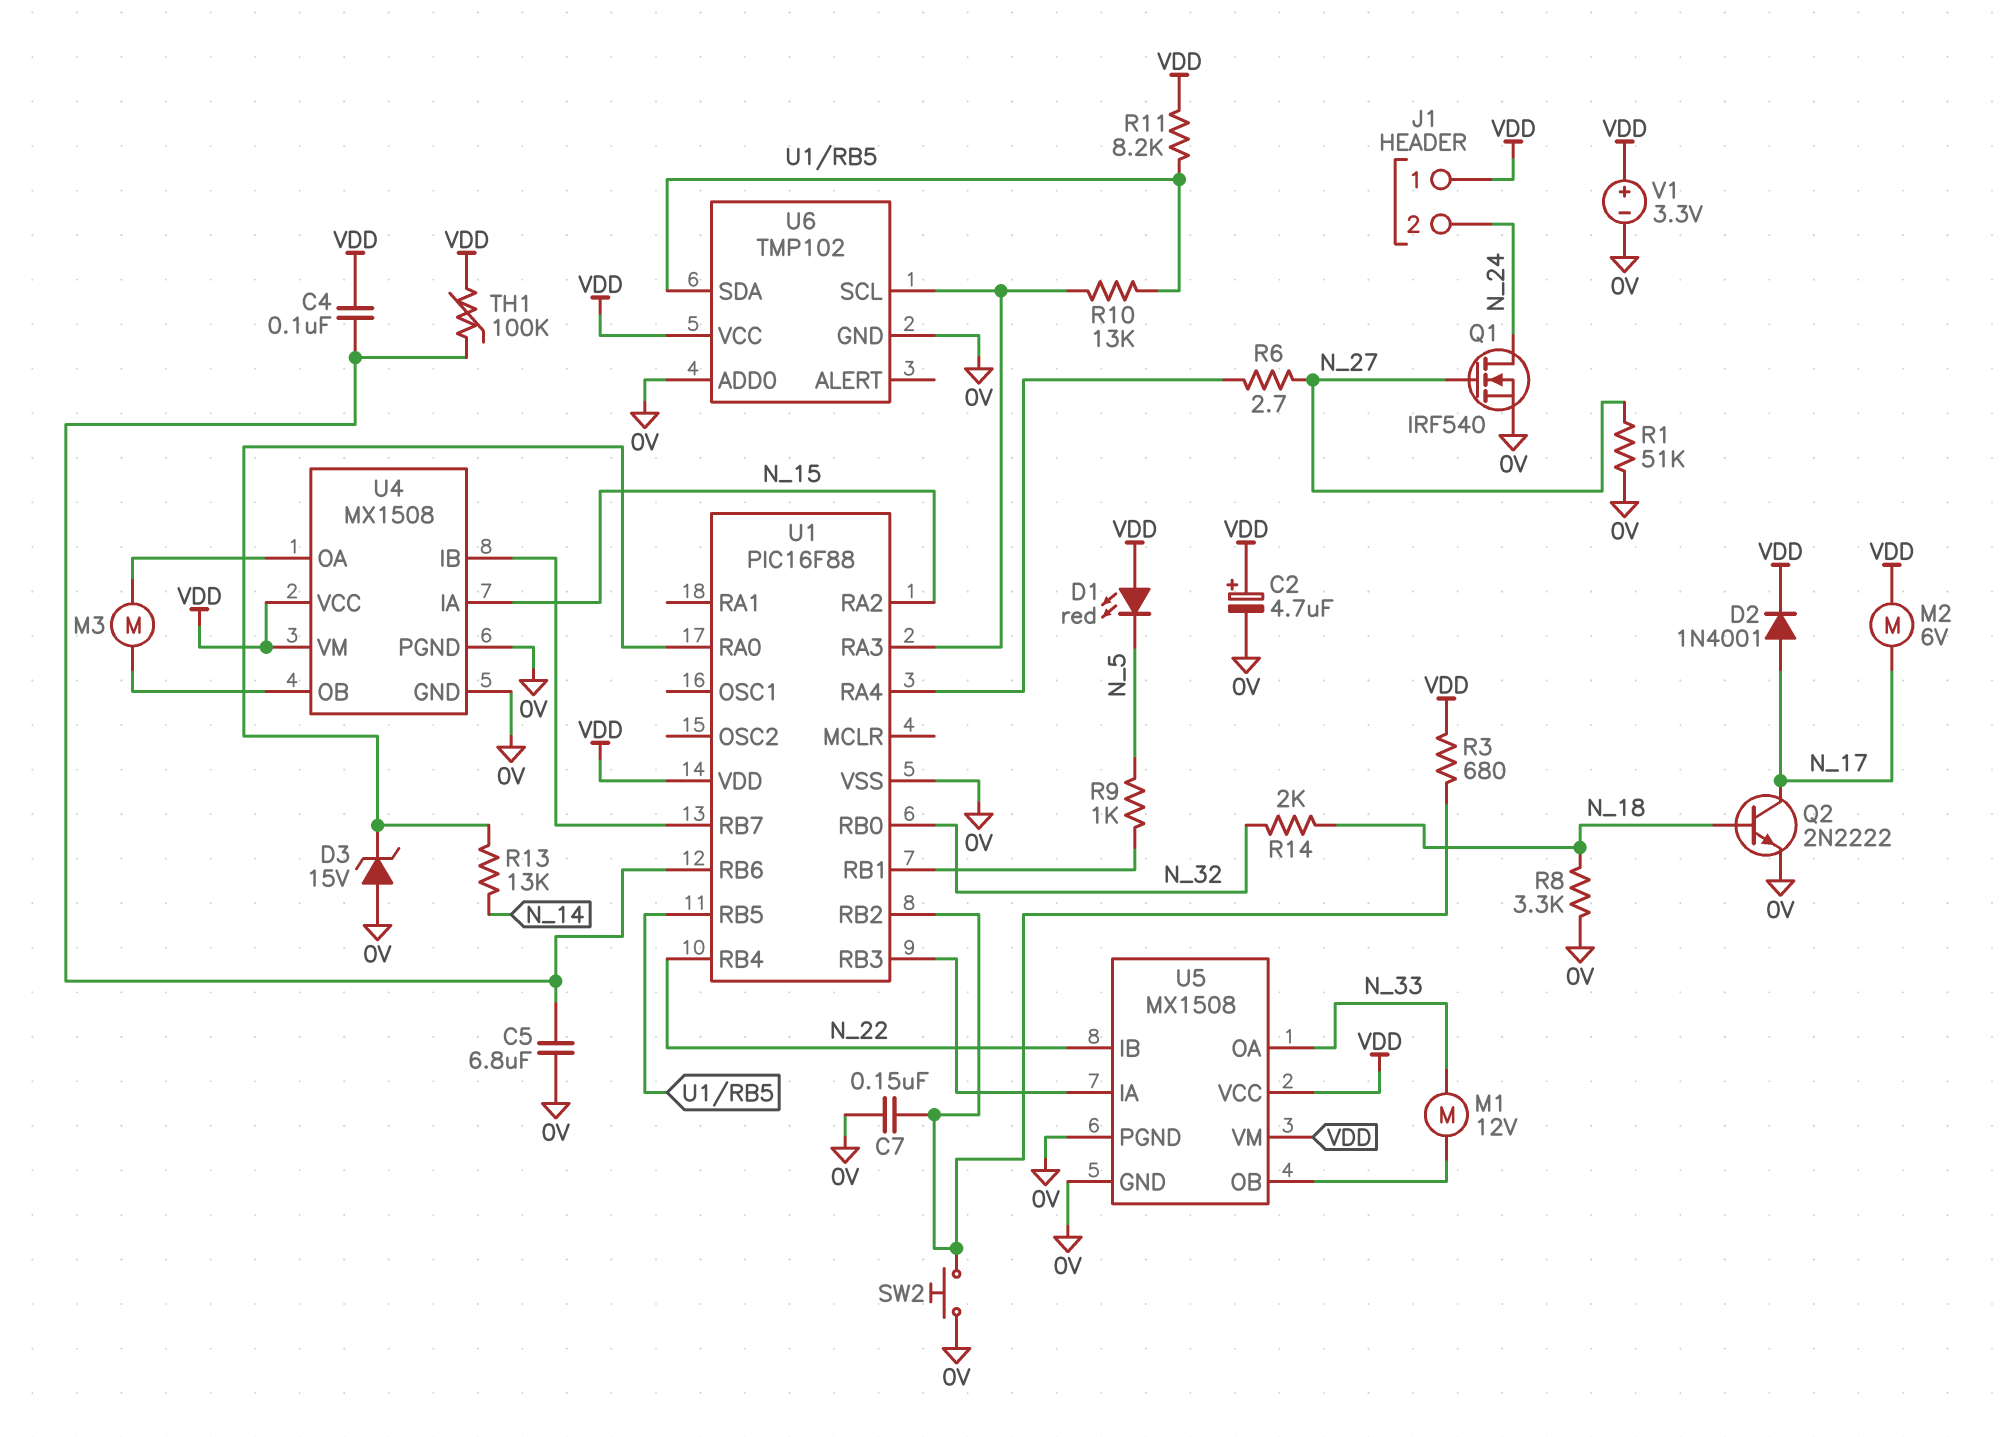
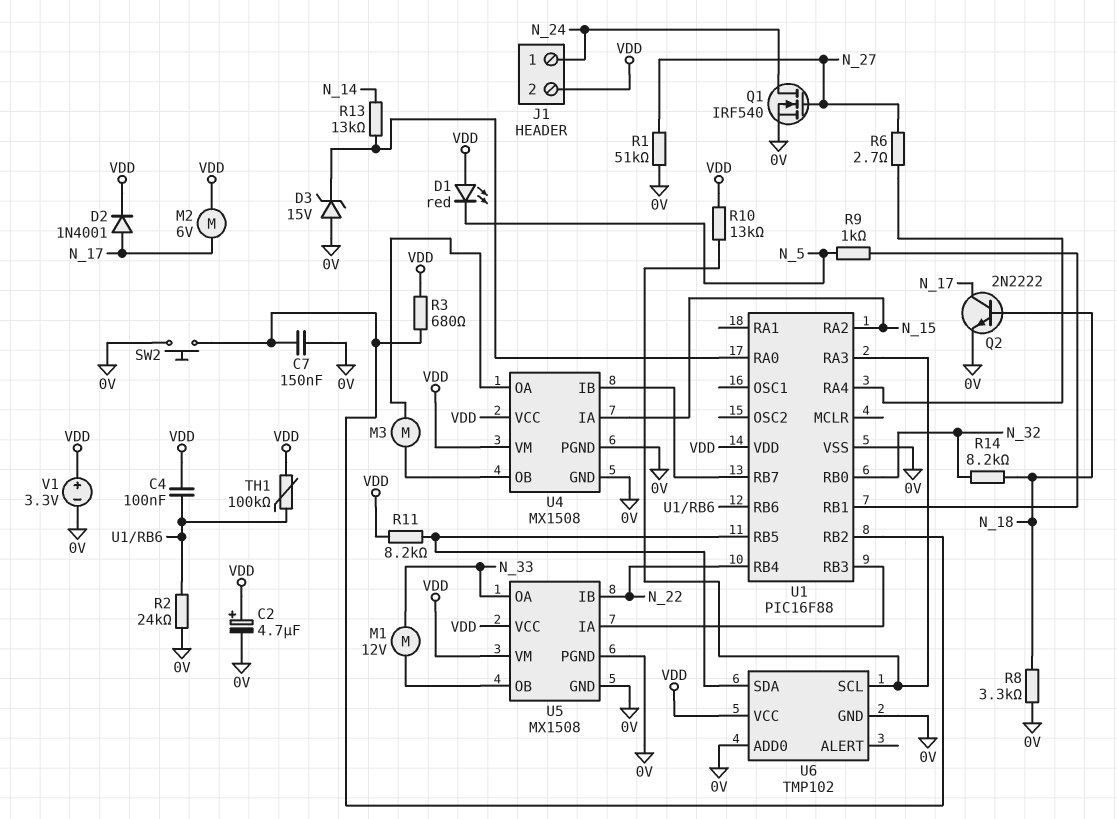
C5: 6.8uF (0V, U1/RB6) -> none
J1 pin 1: VDD -> N_24
J1 pin 2: N_24 -> VDD
R2: none -> 24k (0V, U1/RB6)
R10: 13k (U1/RA3, U1/RB5) -> 13k (U1/RA3, VDD)
R14: 2k (N_18, N_32) -> 8.2k (N_18, N_32)

